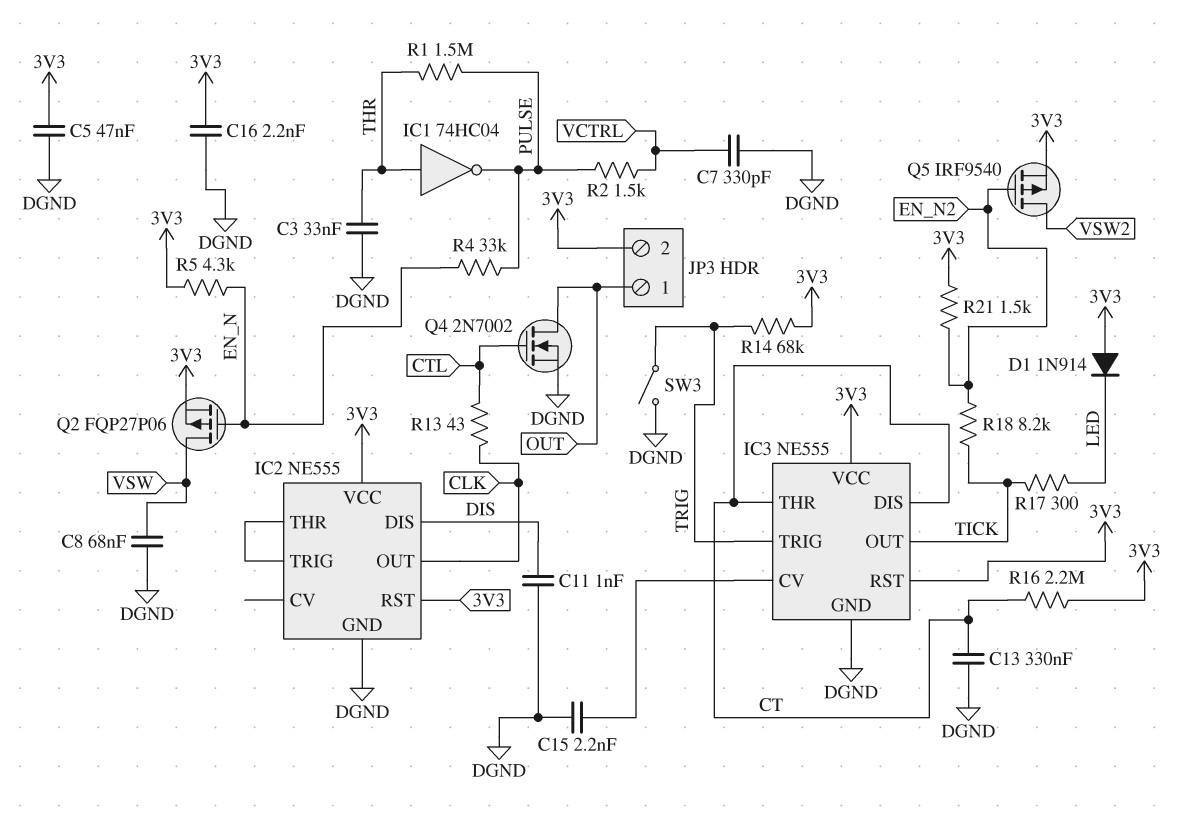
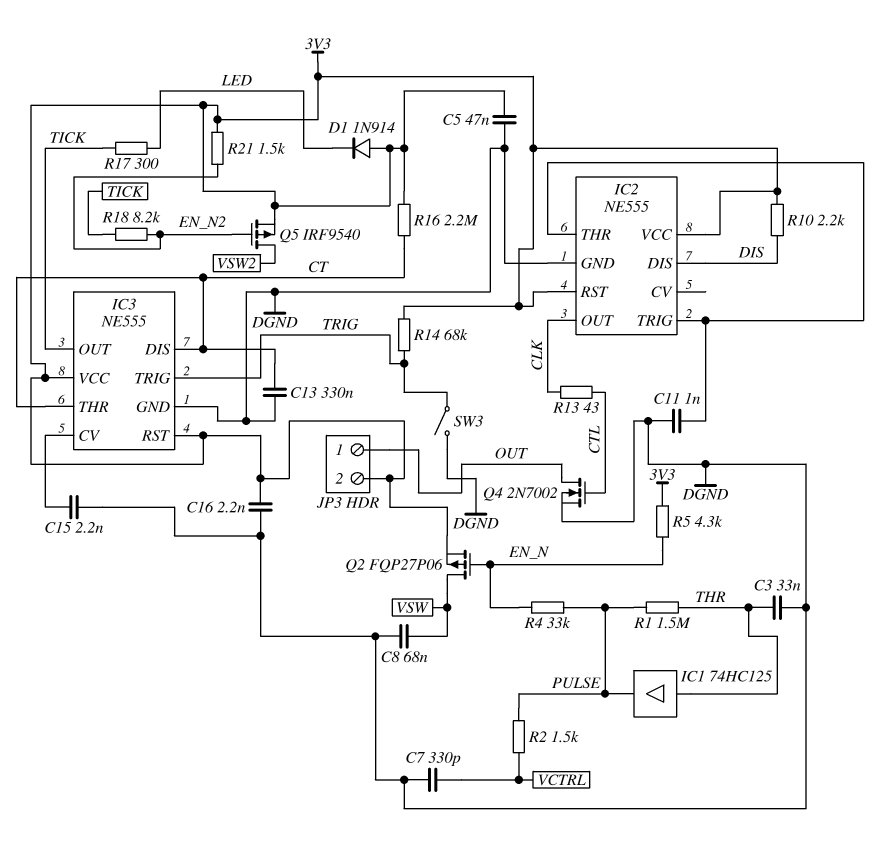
C11: 1nF (DGND, DIS) -> 1nF (DGND, IC2/THR)
IC1: NOT 74HC04 (in THR, out PULSE) -> buffer 74HC125 (in THR, out PULSE)
R10: none -> 2.2k (3V3, DIS)

